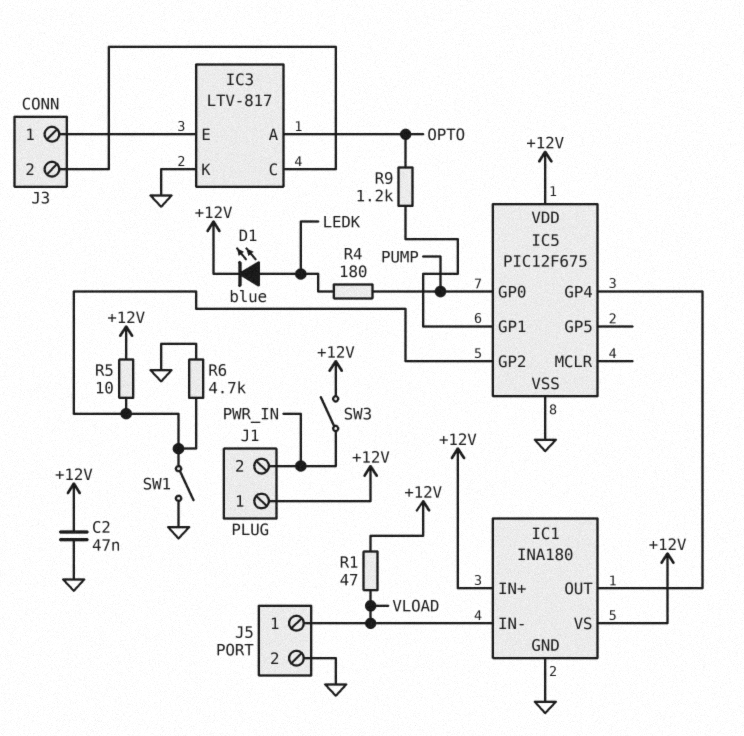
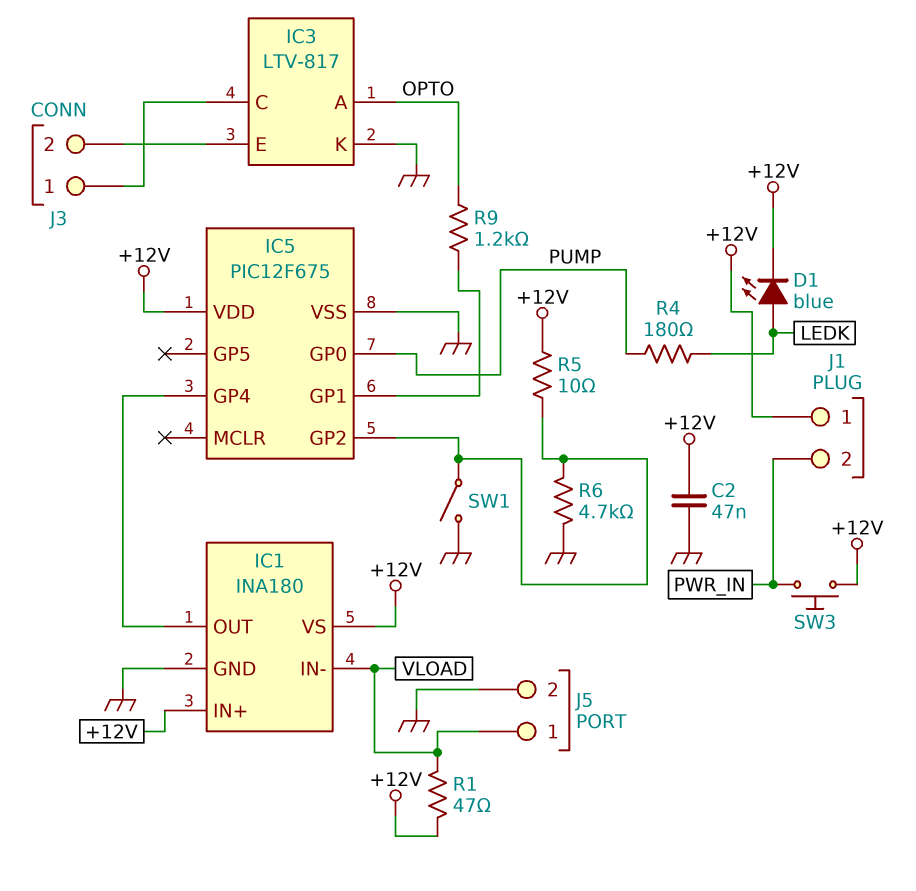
J3 pin 1: IC3/E -> IC3/C
J3 pin 2: IC3/C -> IC3/E
SW3: switch (+12V, PWR_IN) -> button (+12V, PWR_IN)

